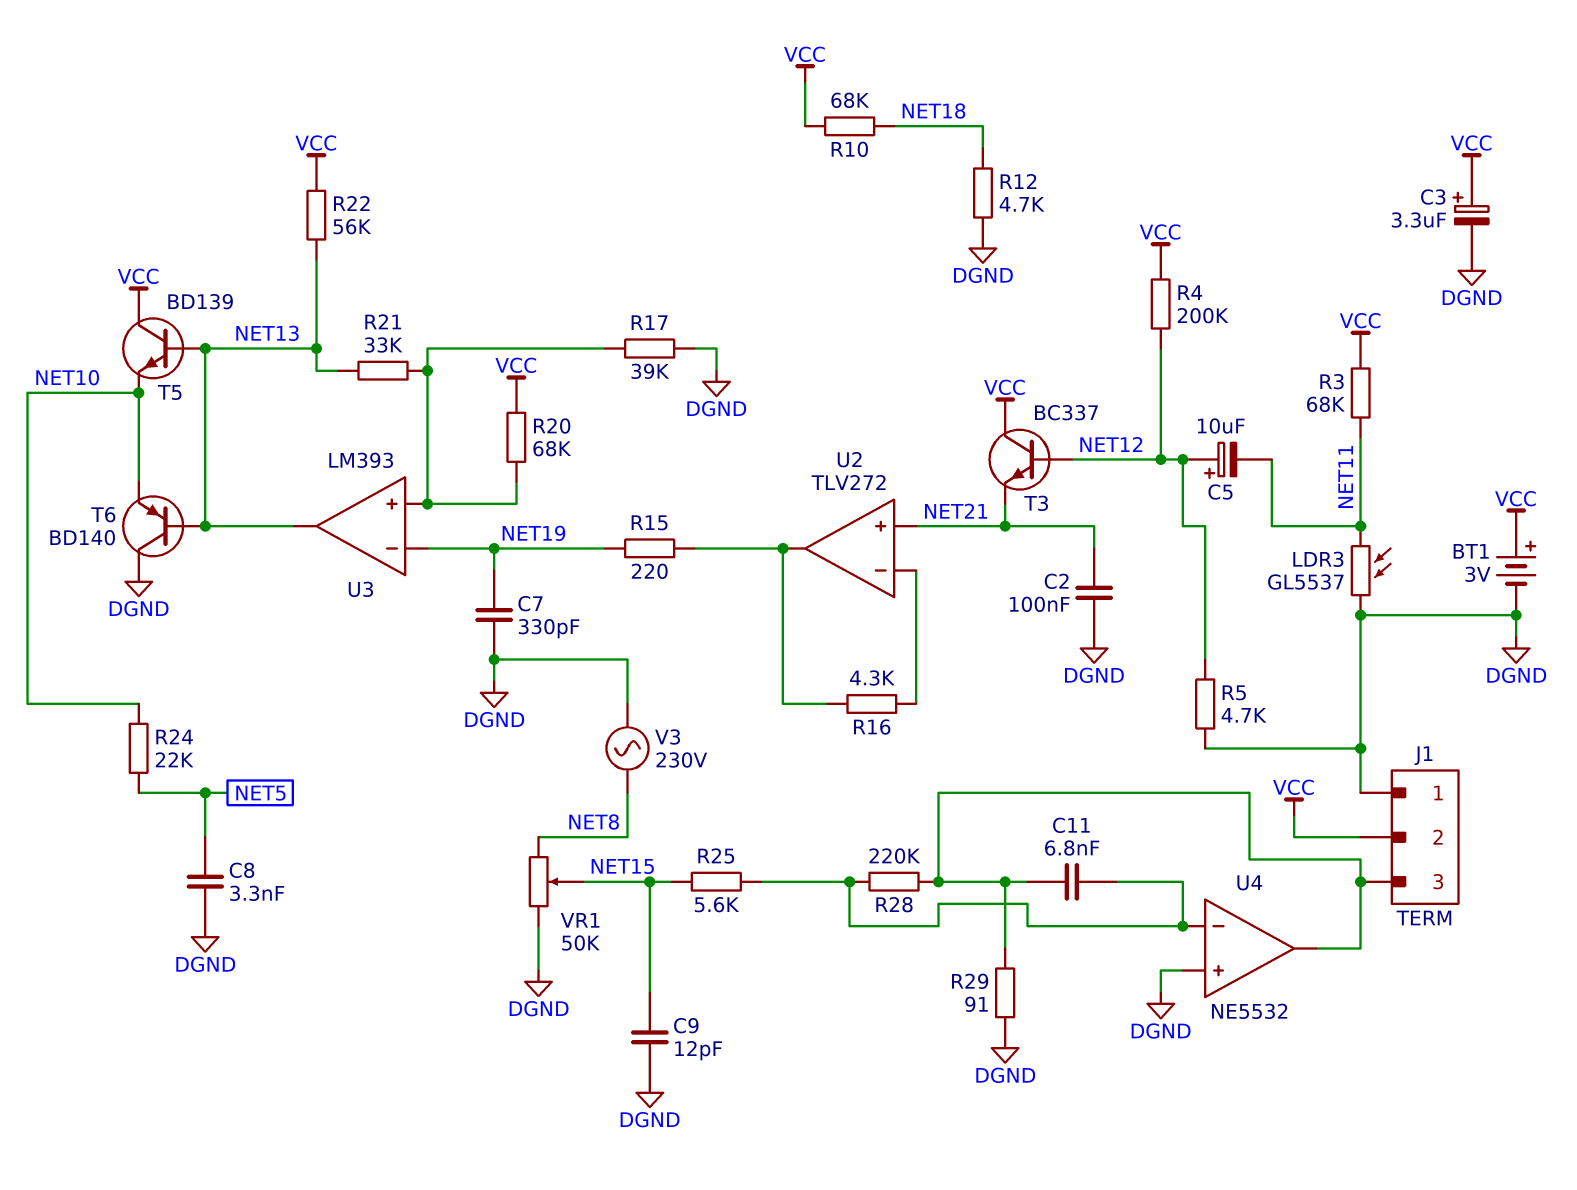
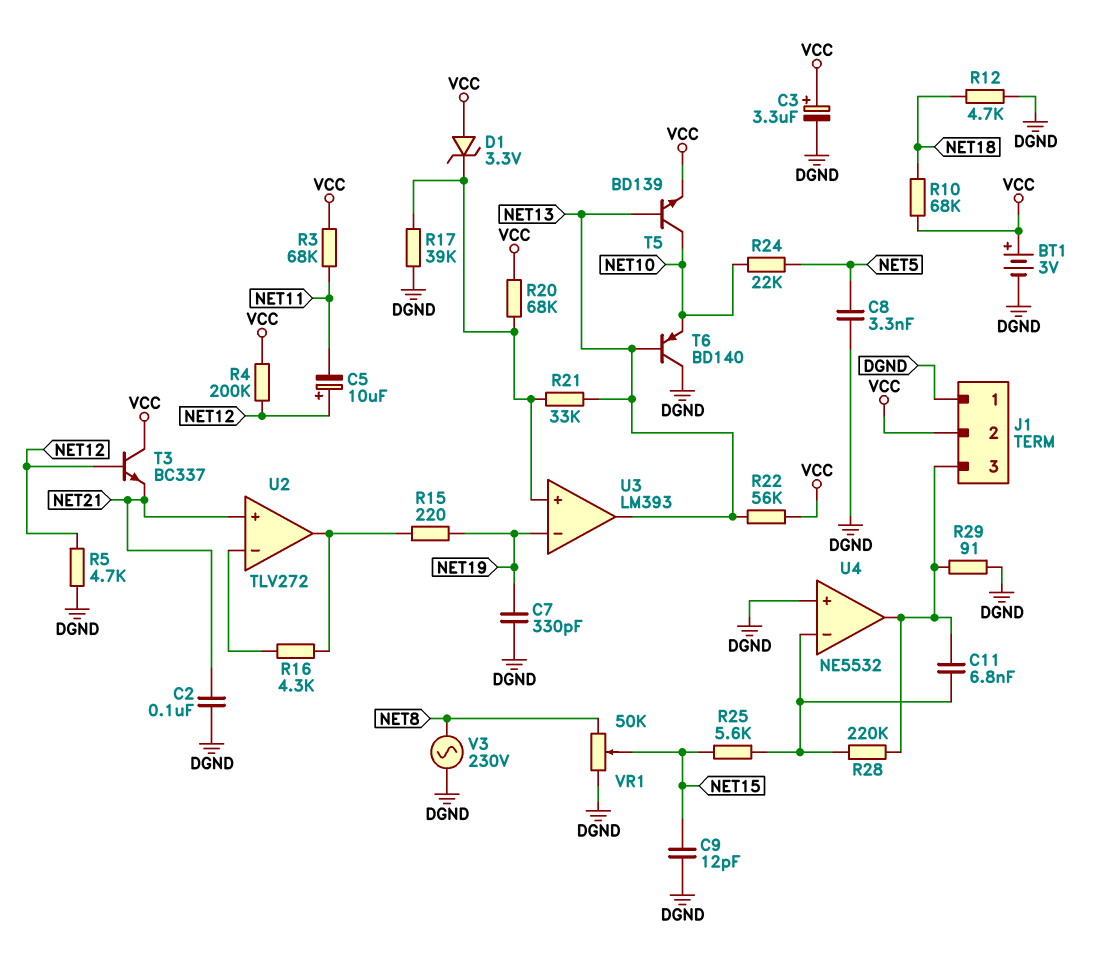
D1: none -> zener 3.3V (A VCC, K U3/in+)
LDR3: GL5537 (DGND, NET11) -> none
T5: NPN BD139 (B NET13, C VCC, E NET10) -> NPN BD139 (B NET13, C NET10, E VCC)

